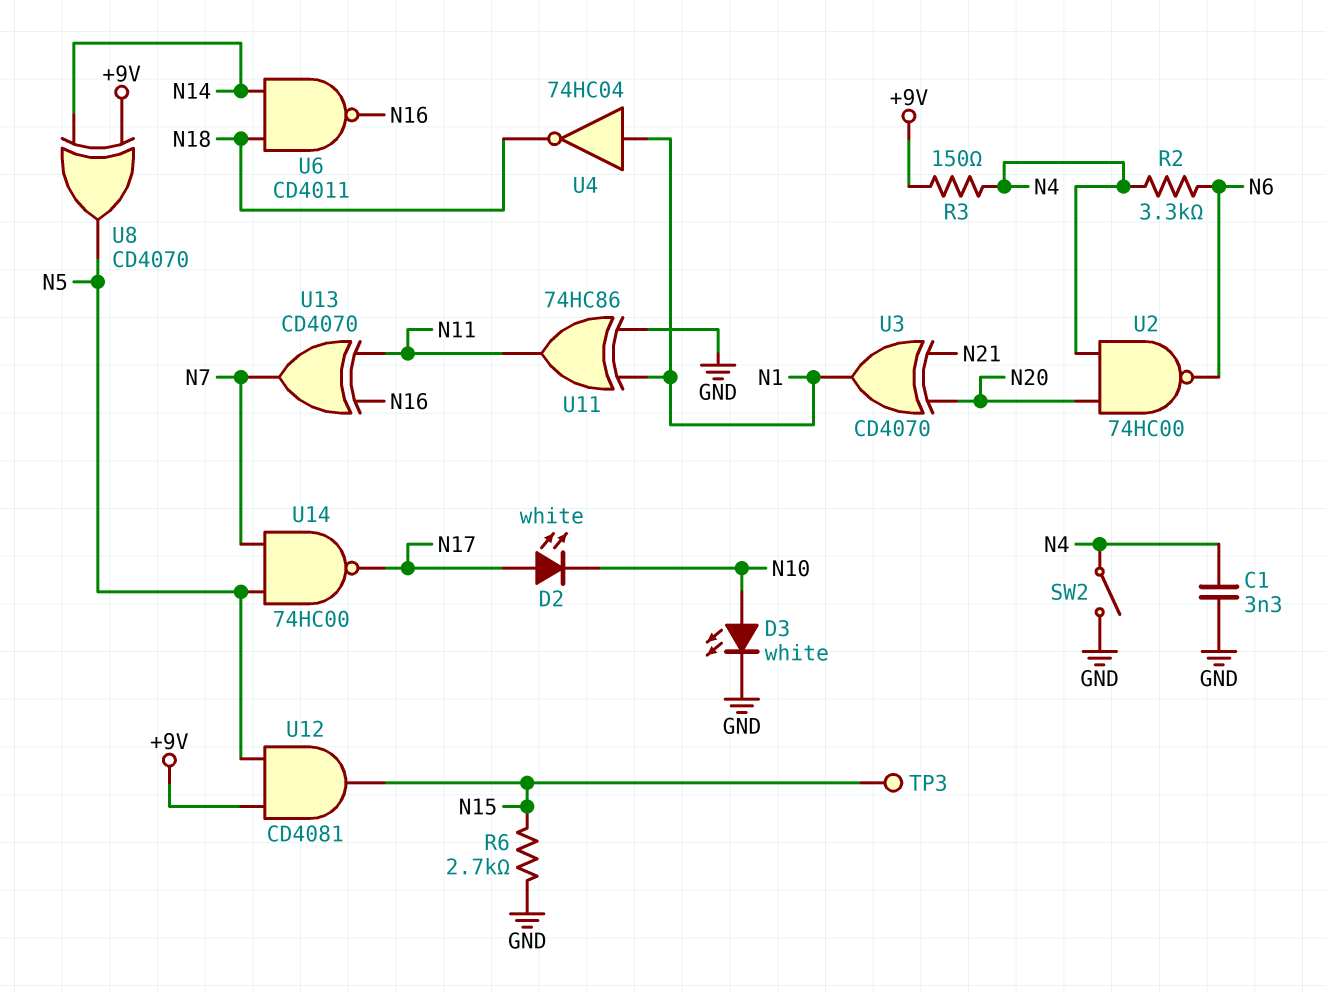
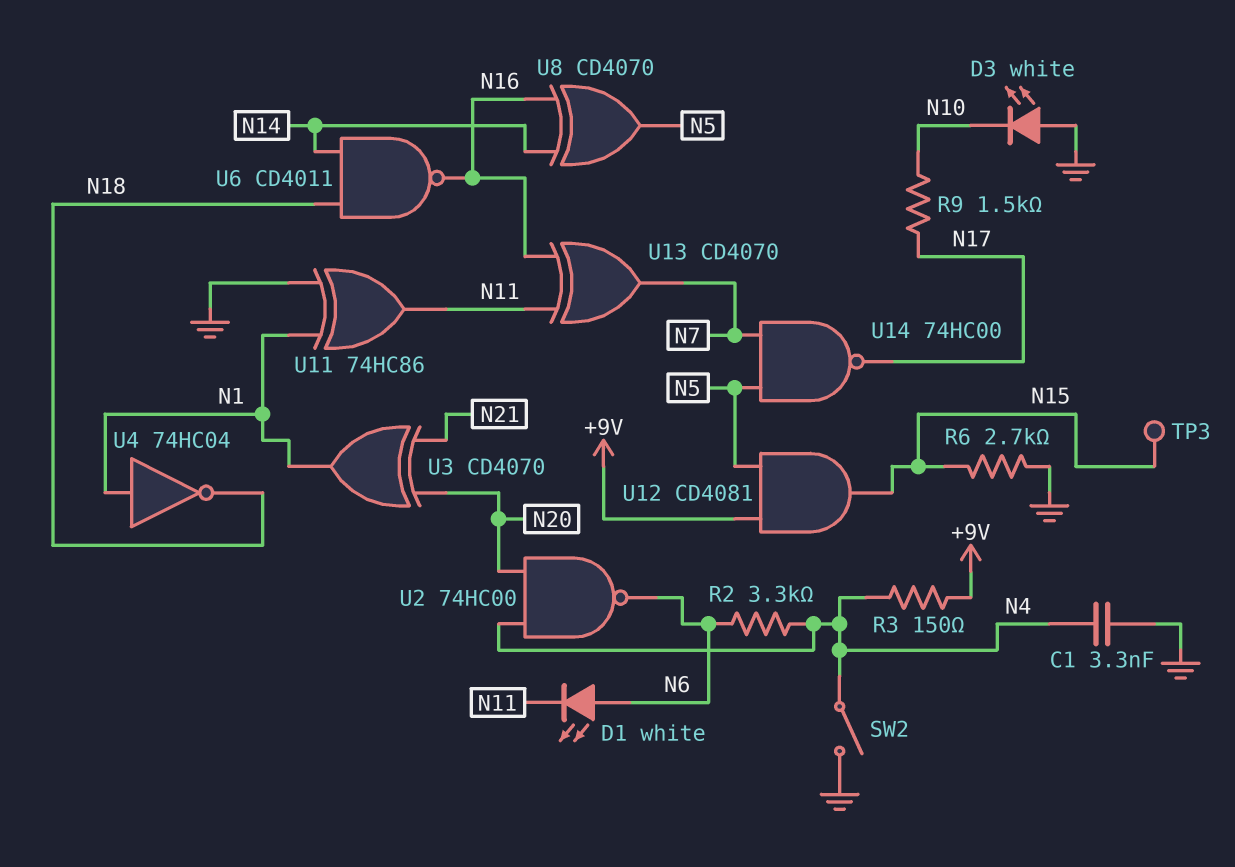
D1: none -> LED white (A N6, K N11)
D2: LED white (A N17, K N10) -> none
D3: LED white (A N10, K GND) -> LED white (A GND, K N10)
R9: none -> 1.5k (N10, N17)
U8: XOR CD4070 (in +9V, in N14, out N5) -> XOR CD4070 (in N14, in N16, out N5)

